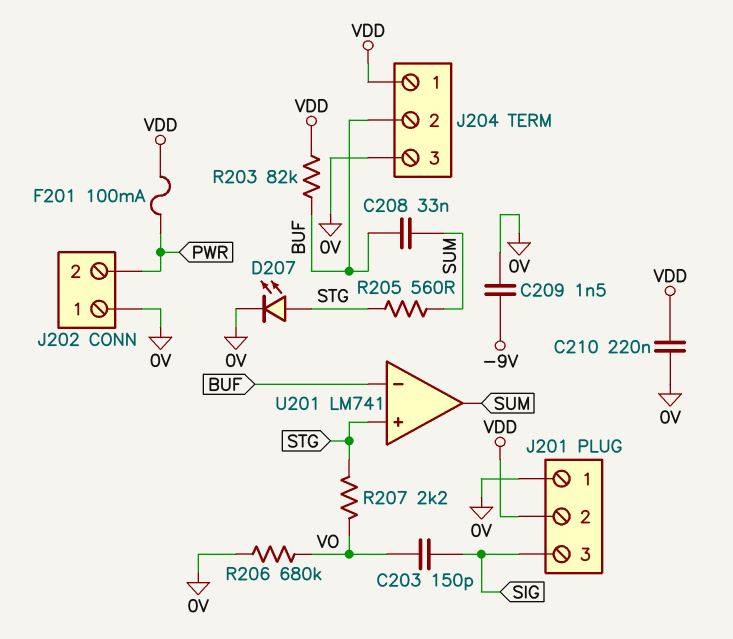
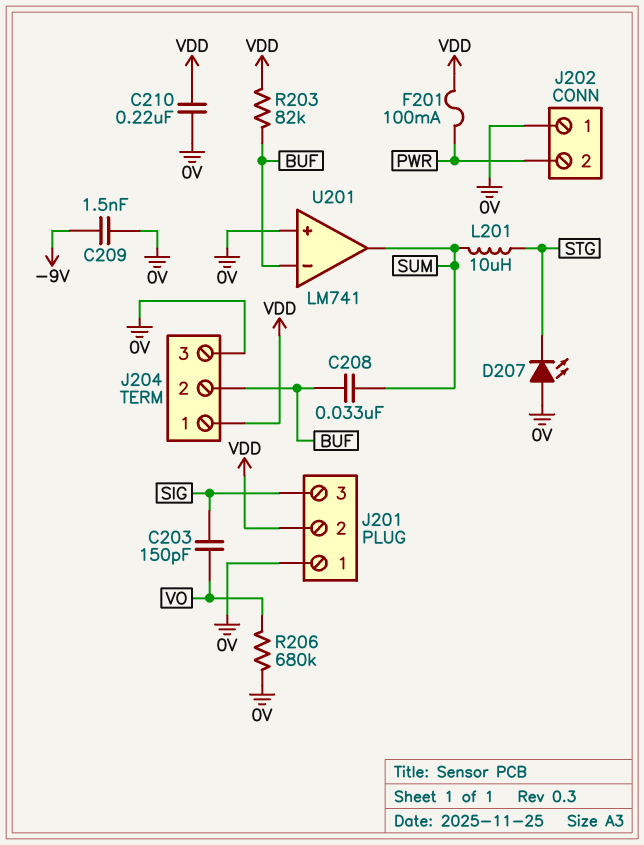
D207: LED (A STG, K 0V) -> LED (A 0V, K STG)
L201: none -> 10uH (STG, SUM)
R205: 560 (STG, SUM) -> none
R207: 2.2k (STG, VO) -> none
U201 pin in+: STG -> 0V

